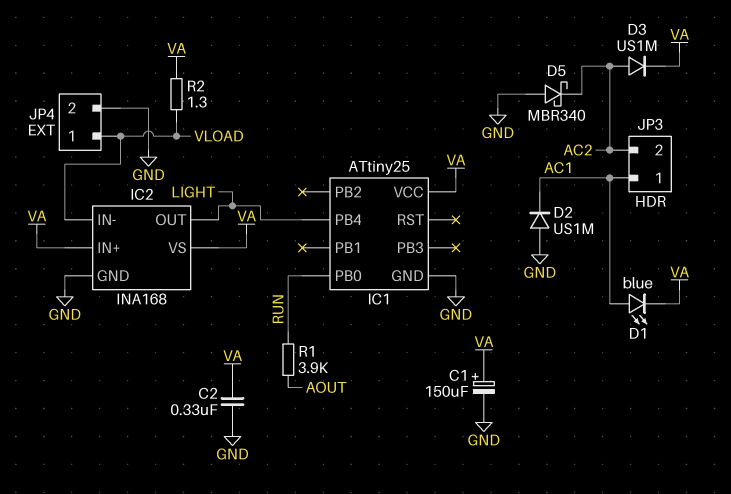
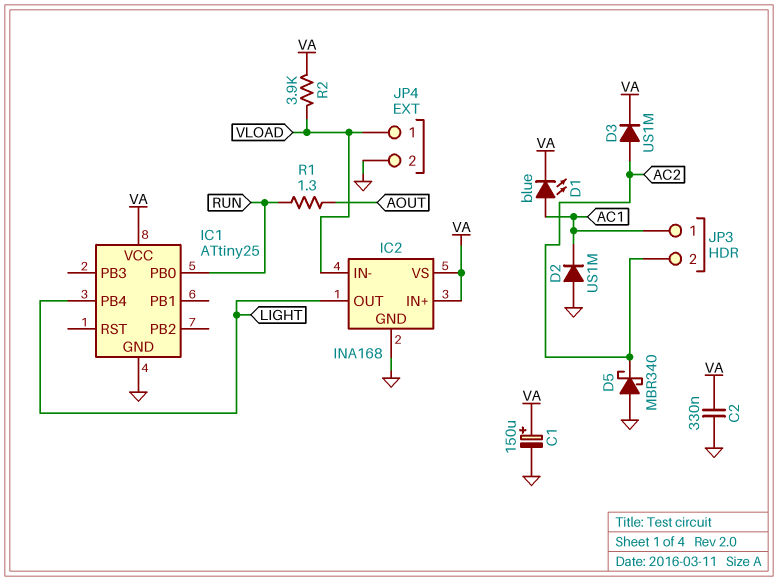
R1: 3.9k (AOUT, RUN) -> 1.3 (AOUT, RUN)
R2: 1.3 (VA, VLOAD) -> 3.9k (VA, VLOAD)

